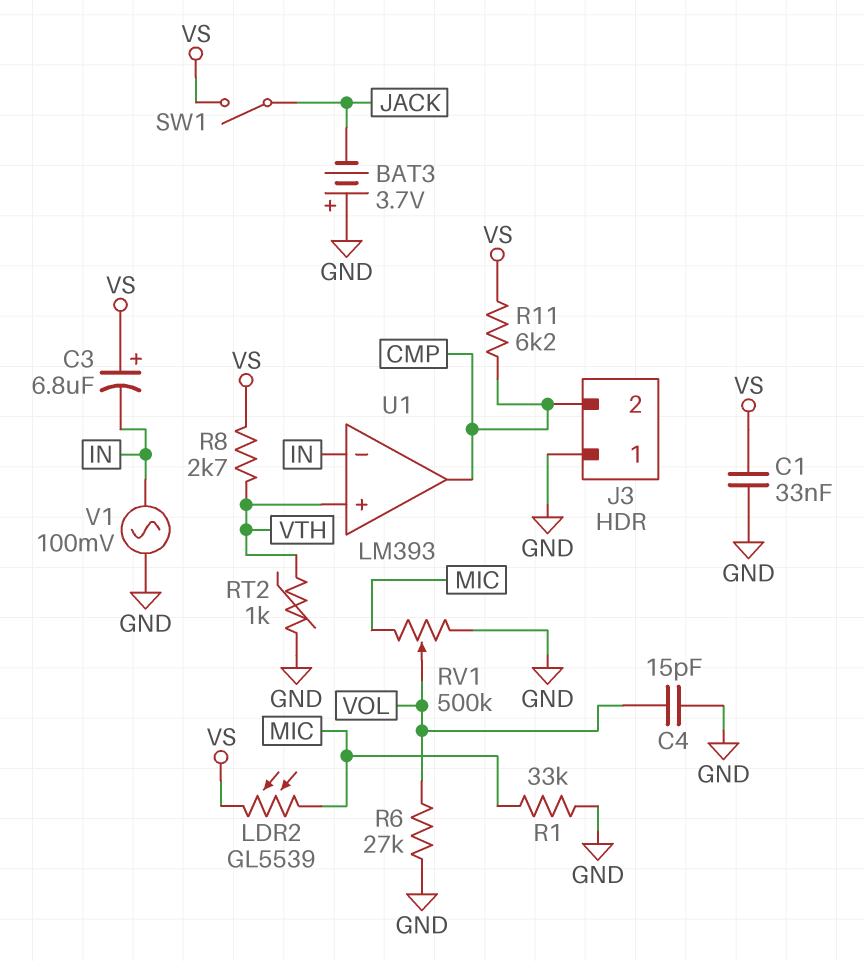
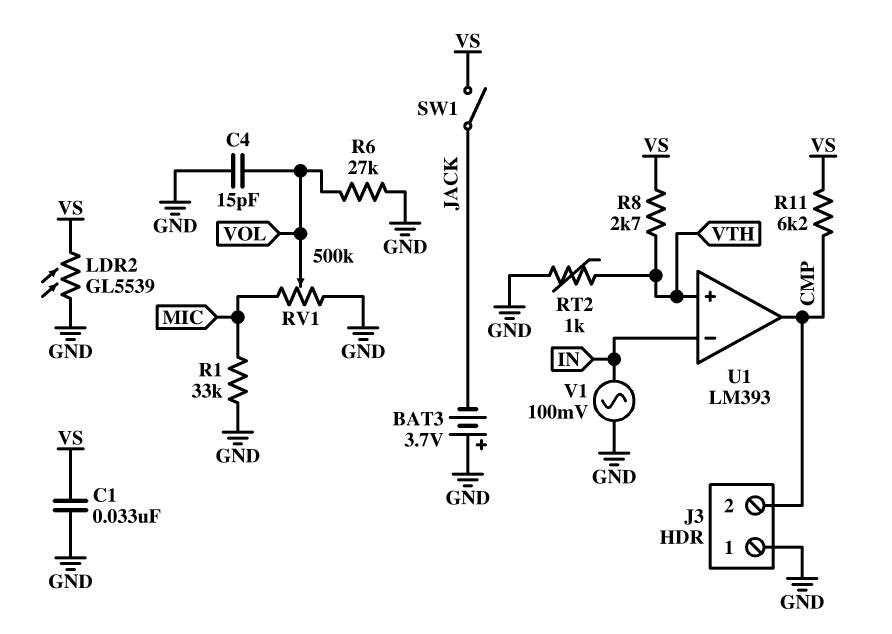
C3: 6.8uF (plus VS, minus IN) -> none
LDR2: GL5539 (MIC, VS) -> GL5539 (GND, VS)

